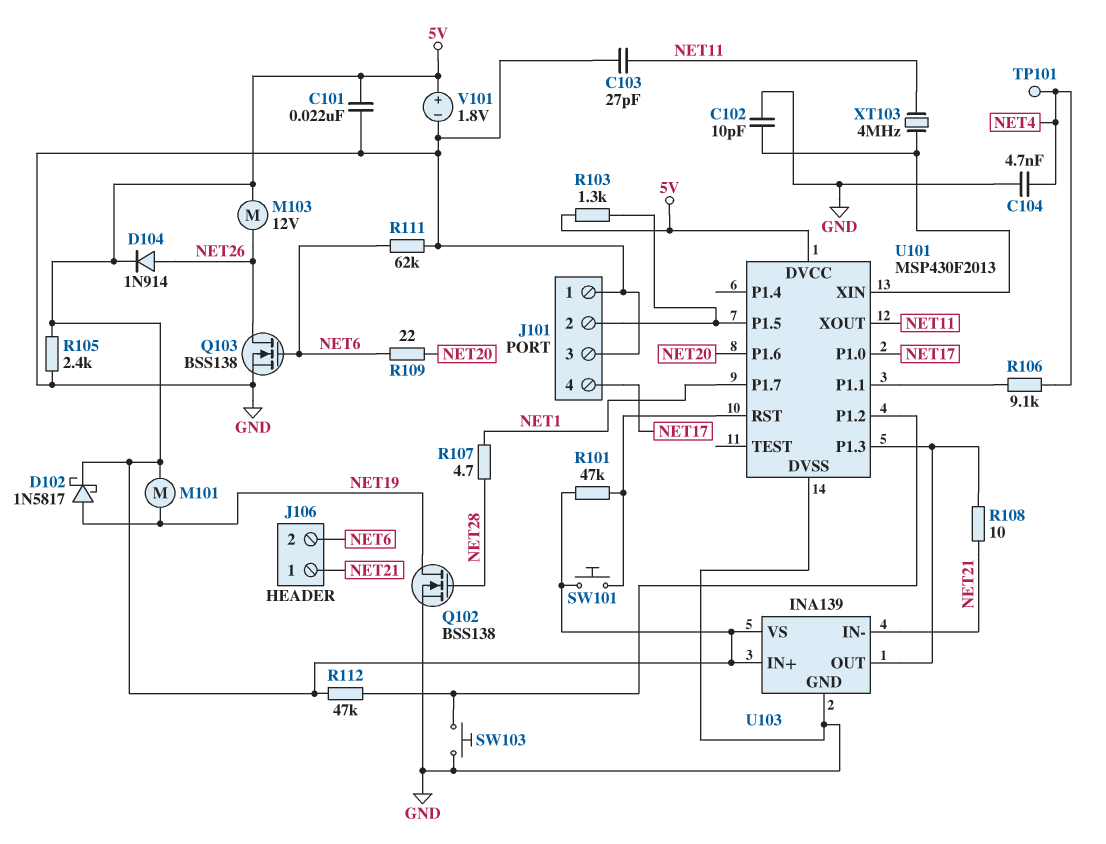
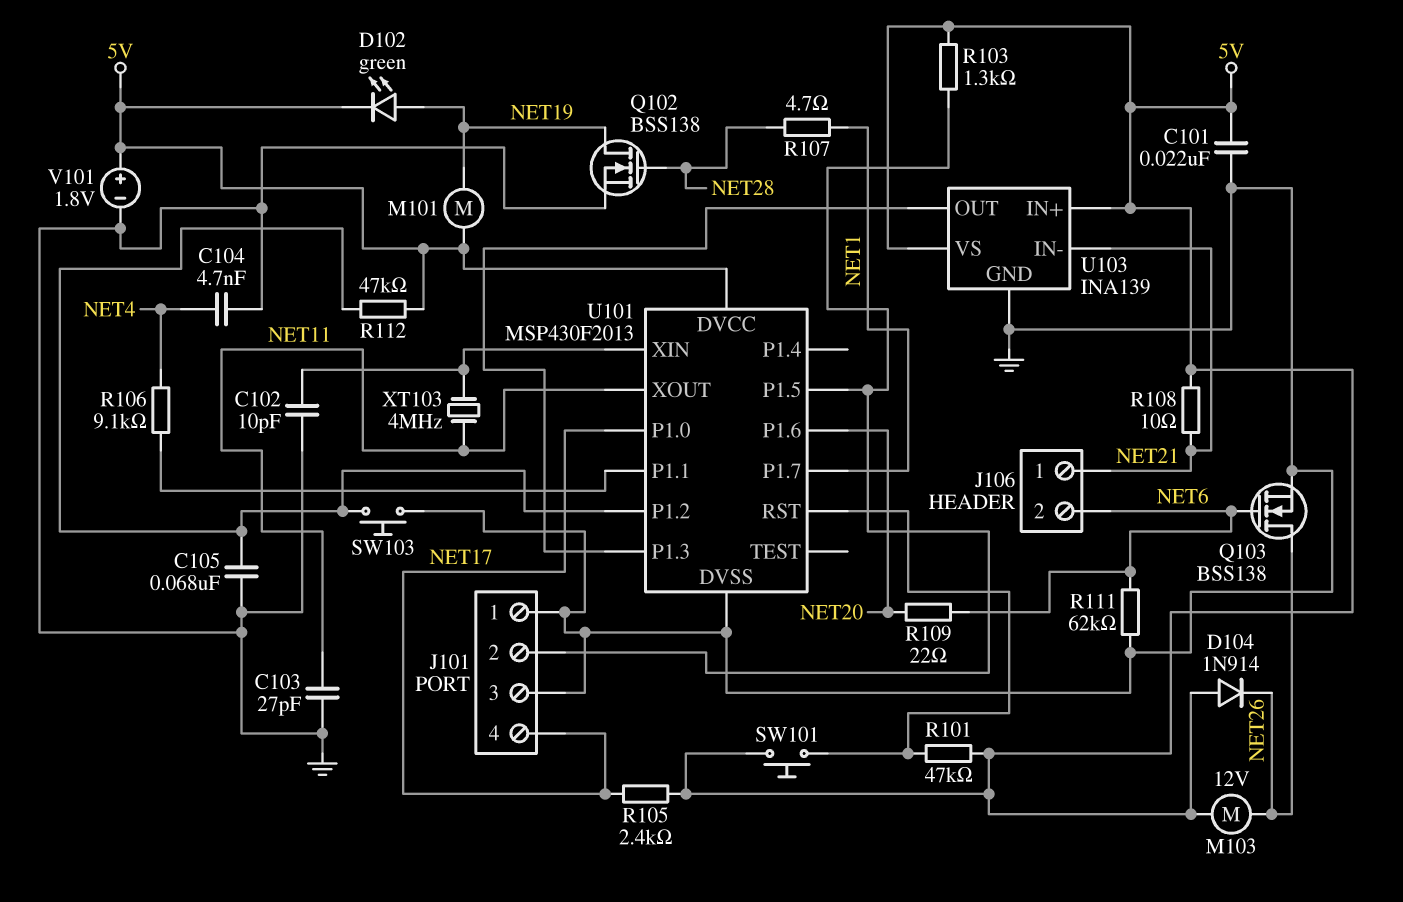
C105: none -> 68nF (GND, U101/P1.2)
D102: schottky 1N5817 (A NET19, K 5V) -> LED green (A NET19, K 5V)
D104: diode 1N914 (A NET26, K 5V) -> diode 1N914 (A 5V, K NET26)
R105: 2.4k (5V, GND) -> 2.4k (5V, NET17)
R108: 10 (NET21, U101/P1.3) -> 10 (5V, NET21)
TP101: test point (NET4) -> none

